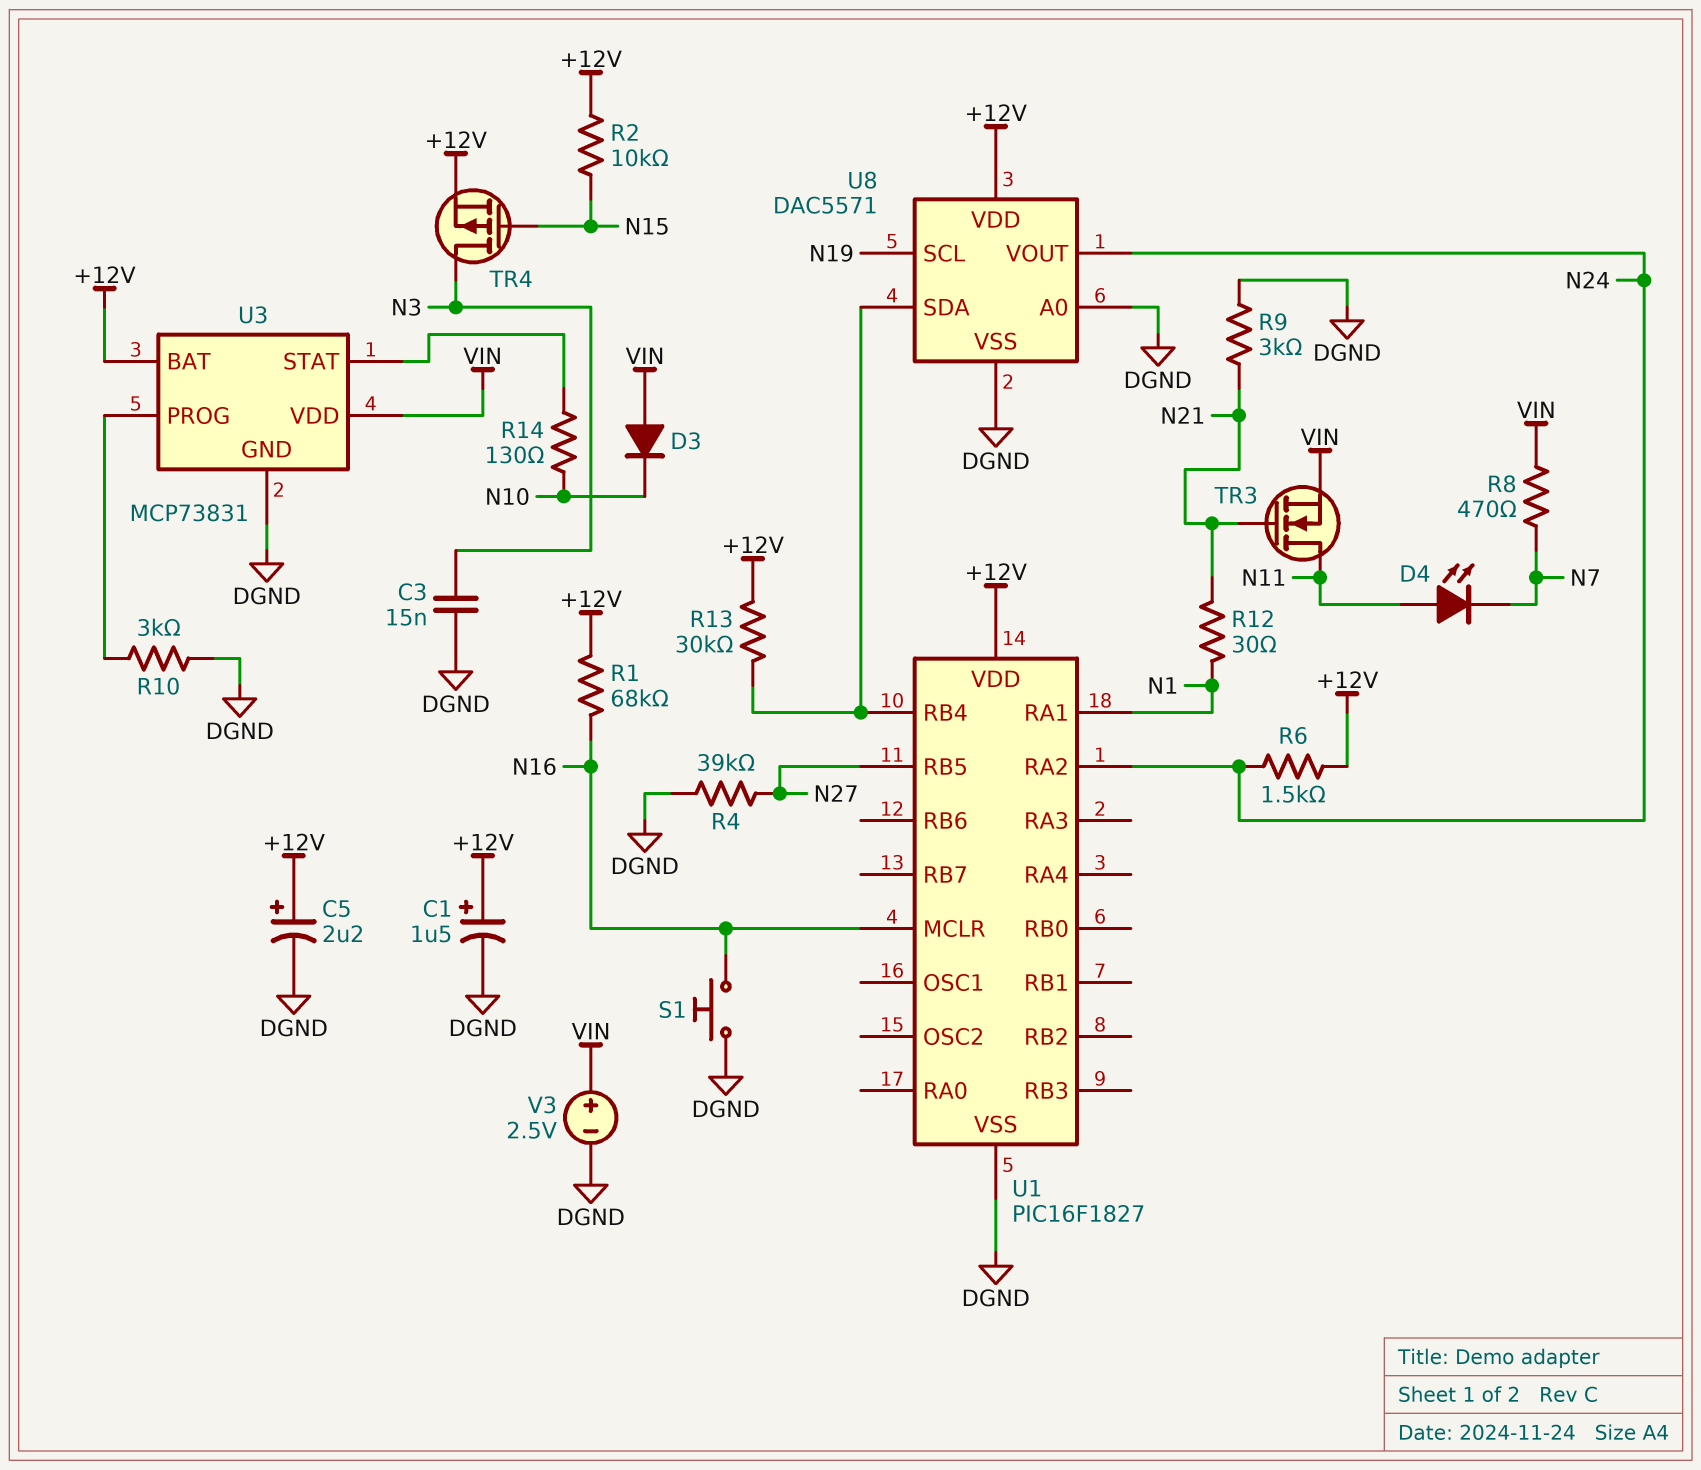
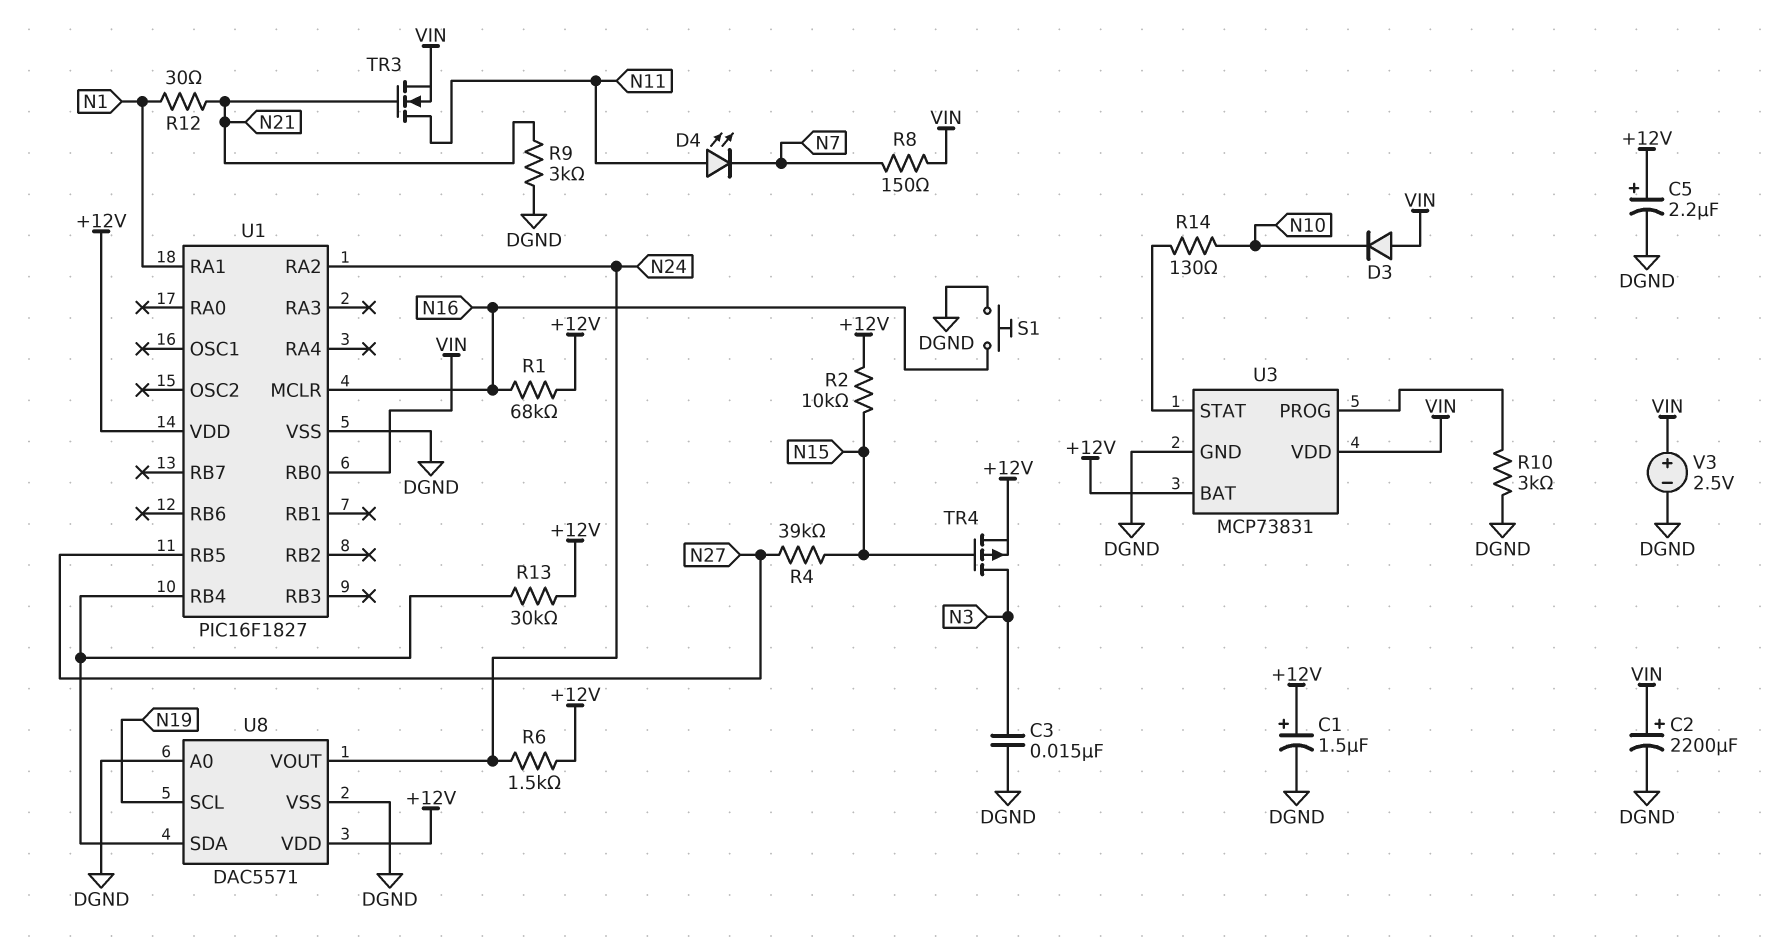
C2: none -> 2200uF (plus VIN, minus DGND)
R4: 39k (DGND, N27) -> 39k (N15, N27)
R8: 470 (N7, VIN) -> 150 (N7, VIN)
U1 pin RB0: none -> VIN

